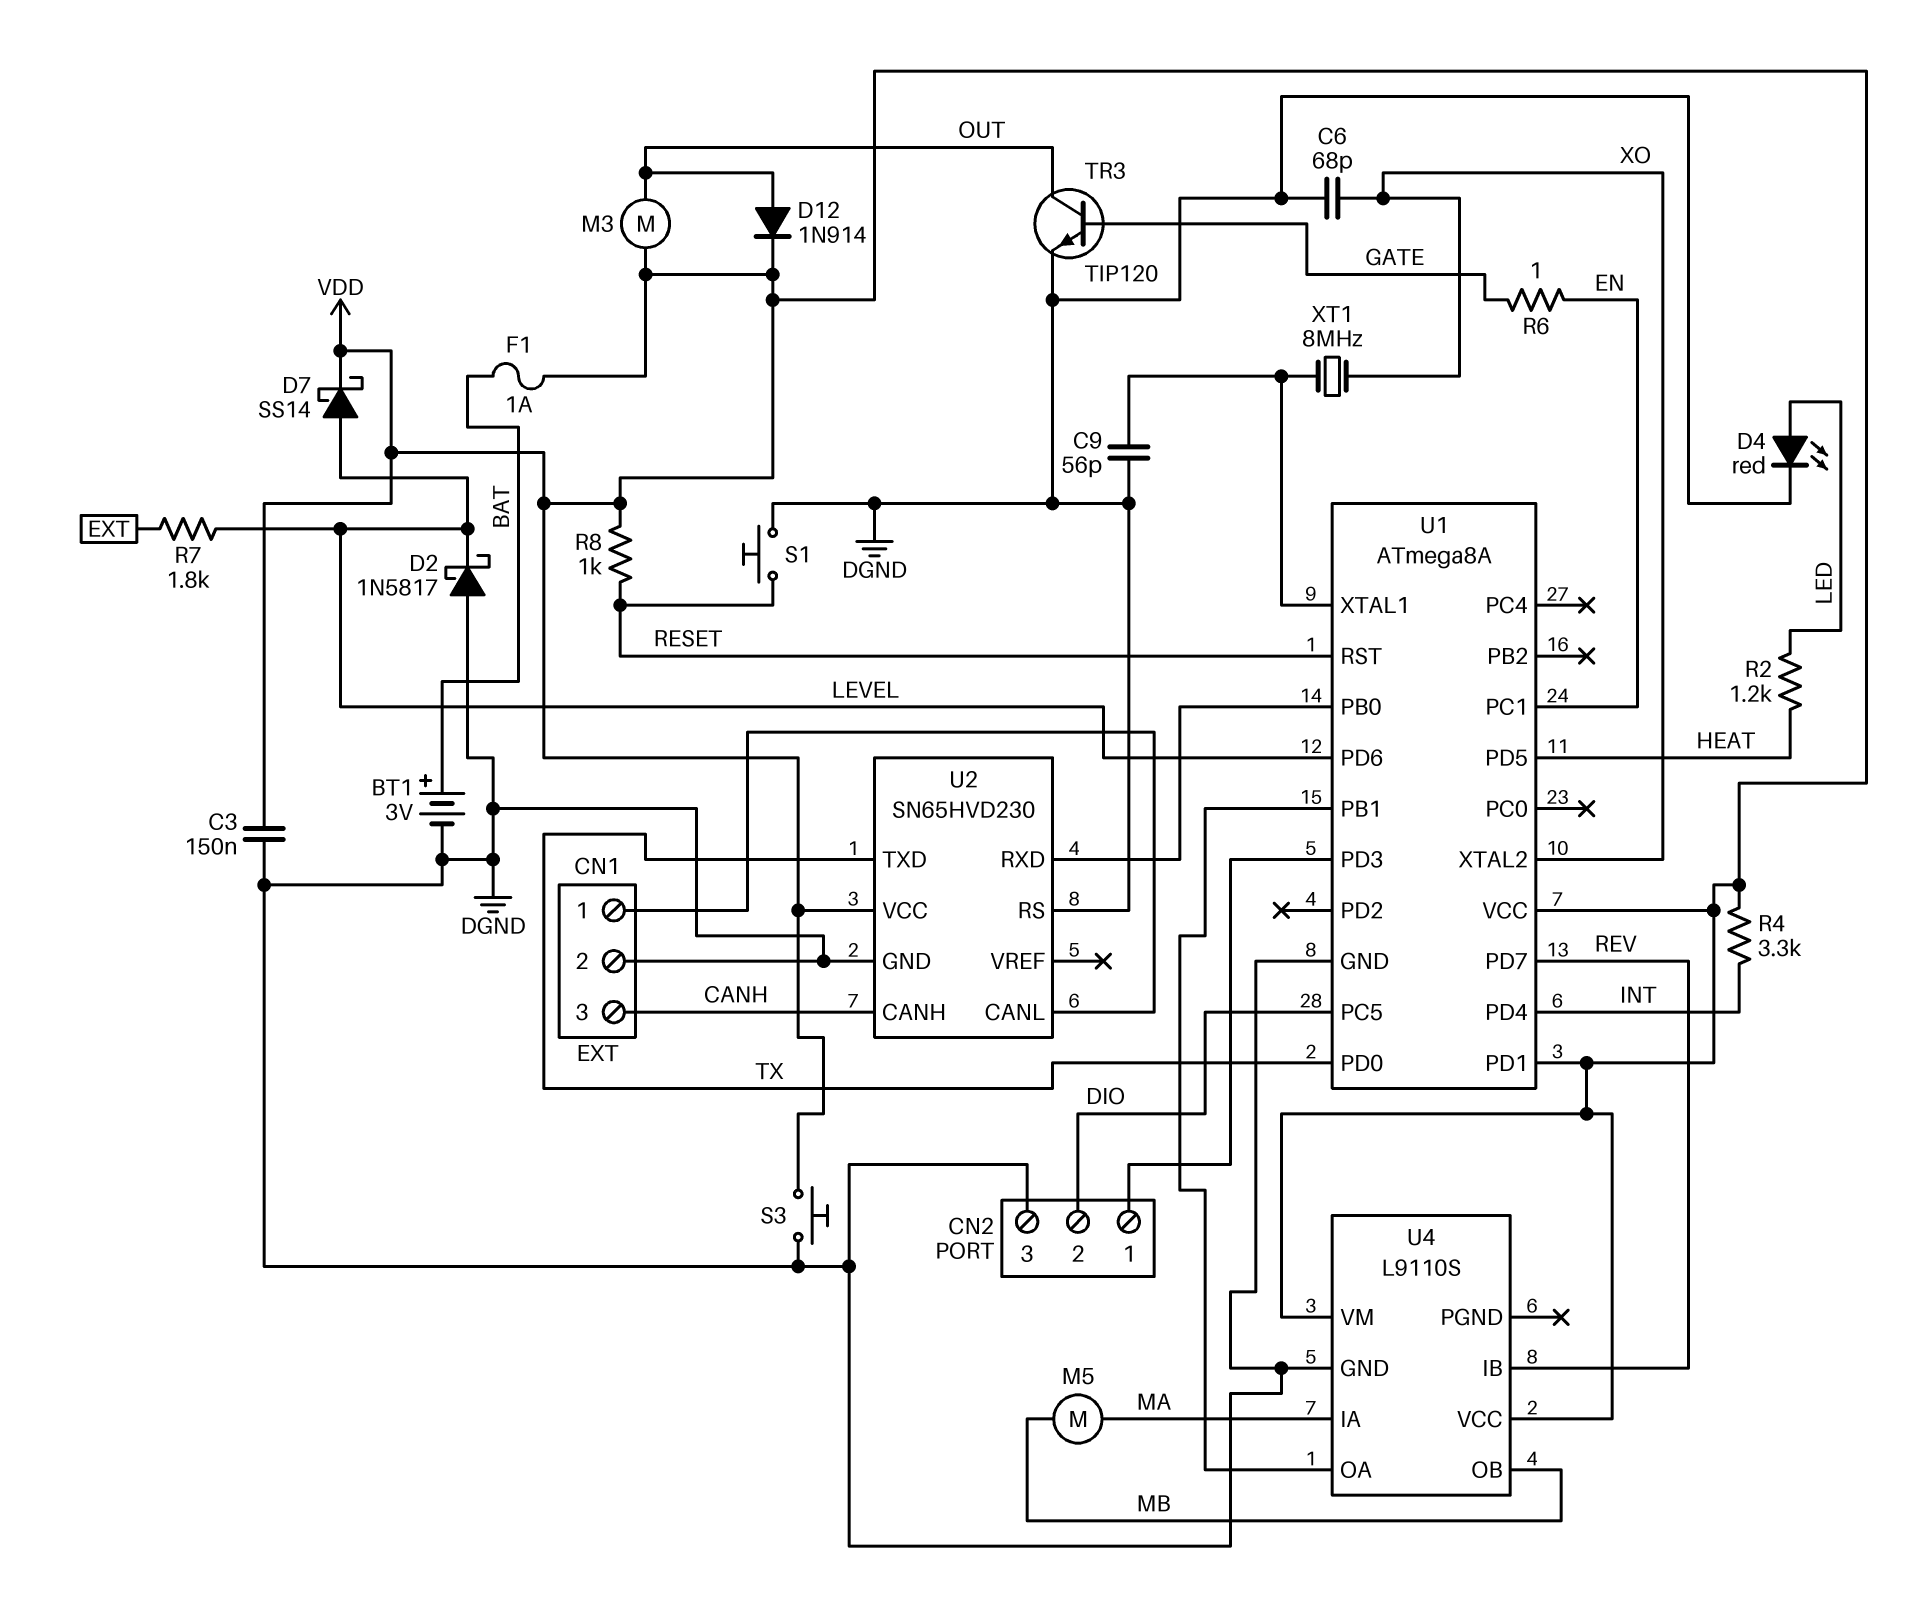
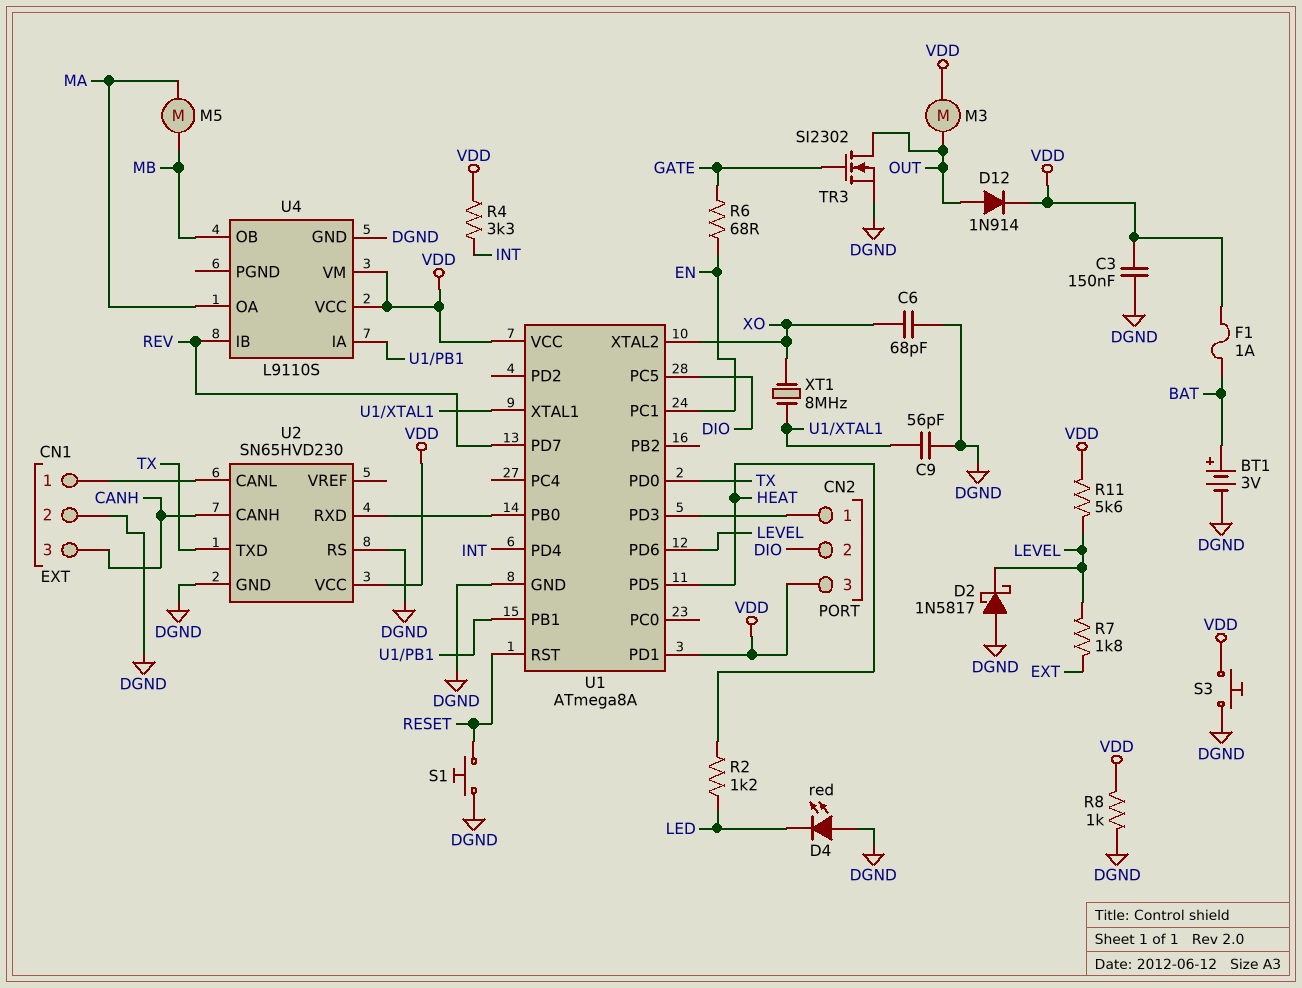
CN2 pin 3: DGND -> VDD
D4: LED red (A LED, K DGND) -> LED red (A DGND, K LED)
D7: schottky SS14 (A LEVEL, K VDD) -> none
R6: 1 (EN, GATE) -> 68 (EN, GATE)
R8: 1k (RESET, VDD) -> 1k (DGND, VDD)
R11: none -> 5.6k (LEVEL, VDD)
TR3: NPN TIP120 (B GATE, C OUT, E DGND) -> NMOS SI2302 (G GATE, D OUT, S DGND)
U4 pin IA: MA -> U1/PB1
U4 pin OA: U1/PB1 -> MA

